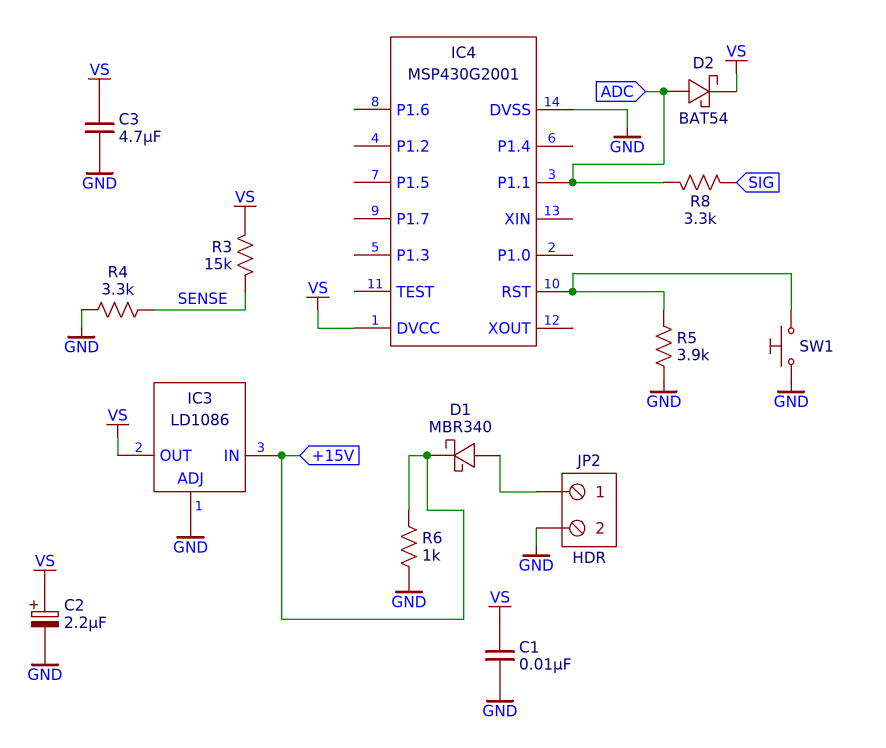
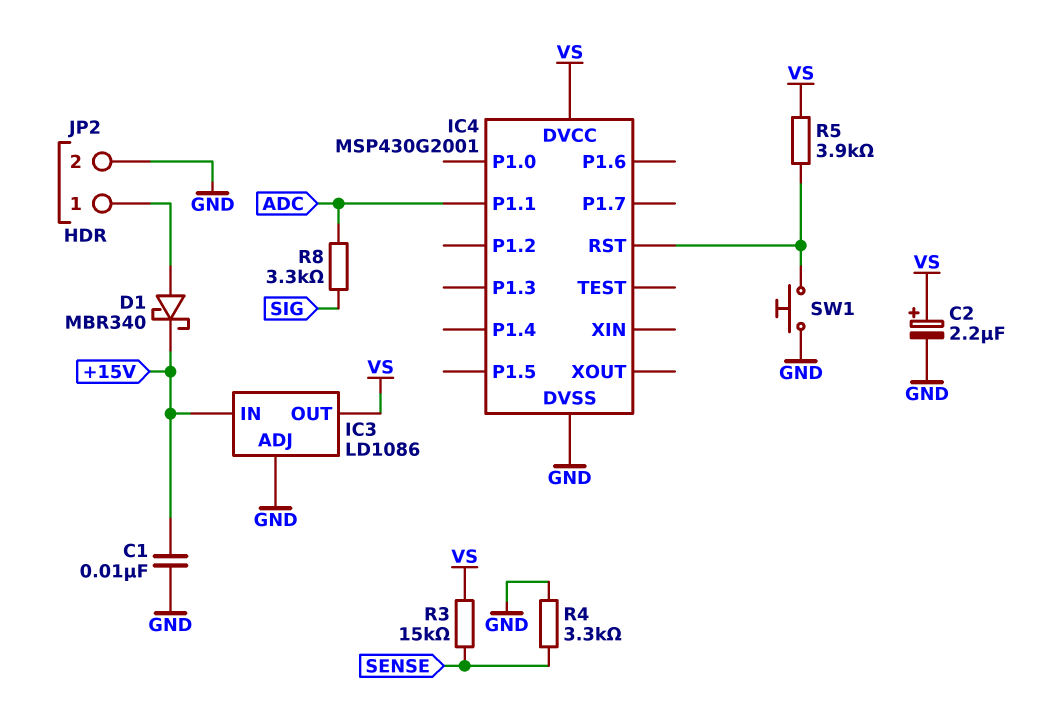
C1: 10nF (GND, VS) -> 10nF (+15V, GND)
C3: 4.7uF (GND, VS) -> none
D2: schottky BAT54 (A ADC, K VS) -> none
R5: 3.9k (GND, IC4/RST) -> 3.9k (IC4/RST, VS)
R6: 1k (+15V, GND) -> none

